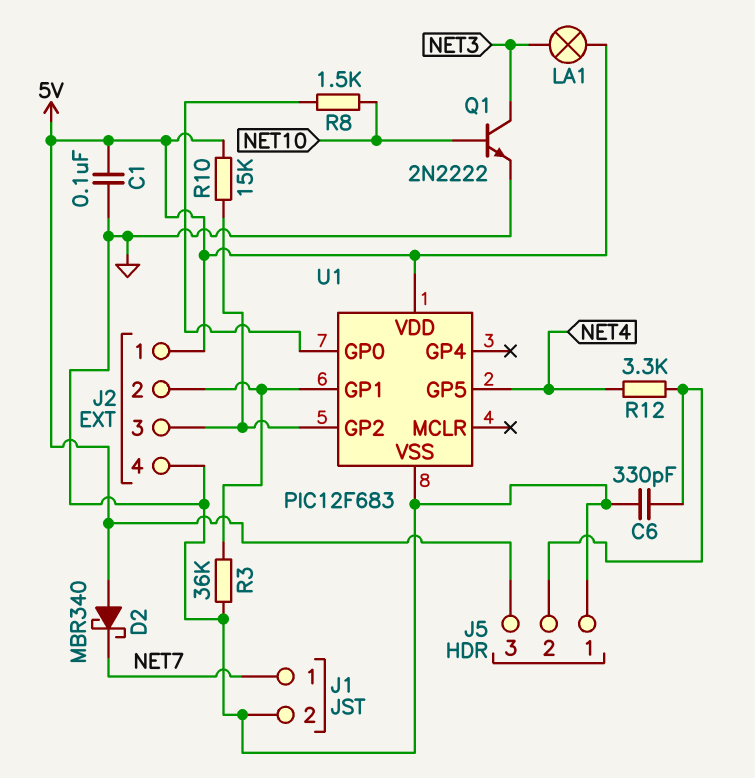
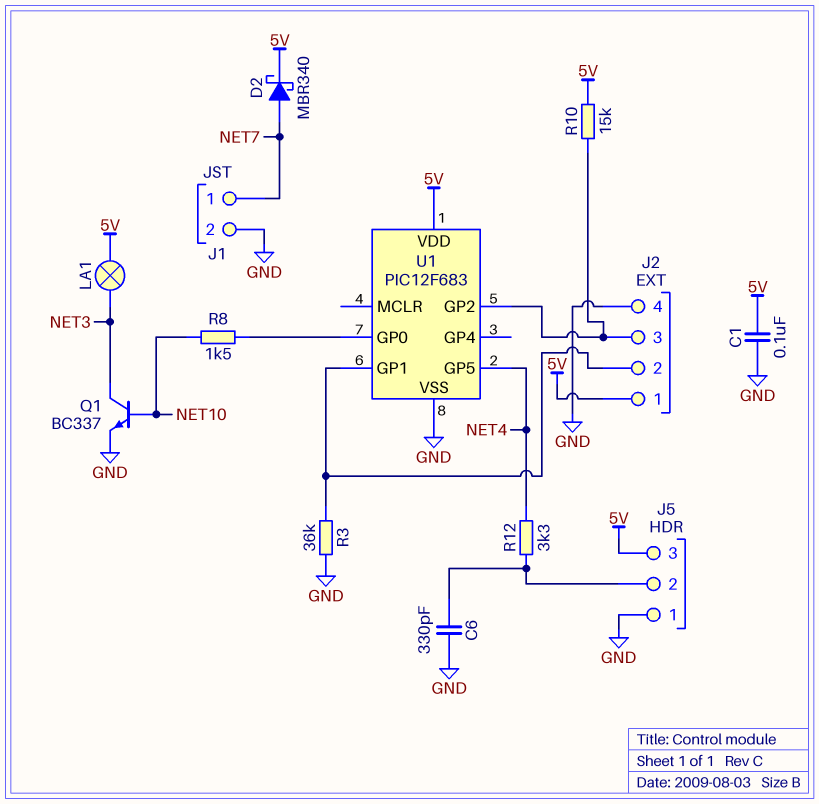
D2: schottky MBR340 (A 5V, K NET7) -> schottky MBR340 (A NET7, K 5V)
Q1: NPN 2N2222 (B NET10, C NET3, E GND) -> NPN BC337 (B NET10, C NET3, E GND)

